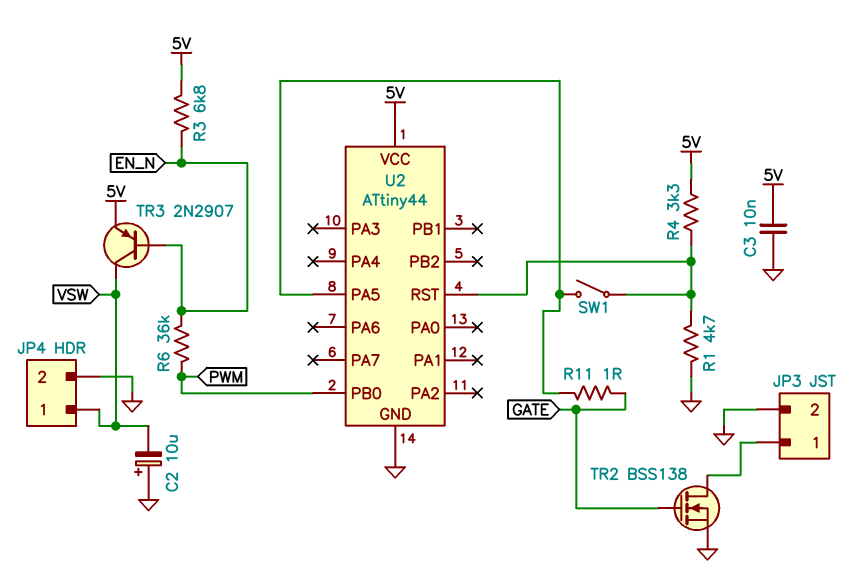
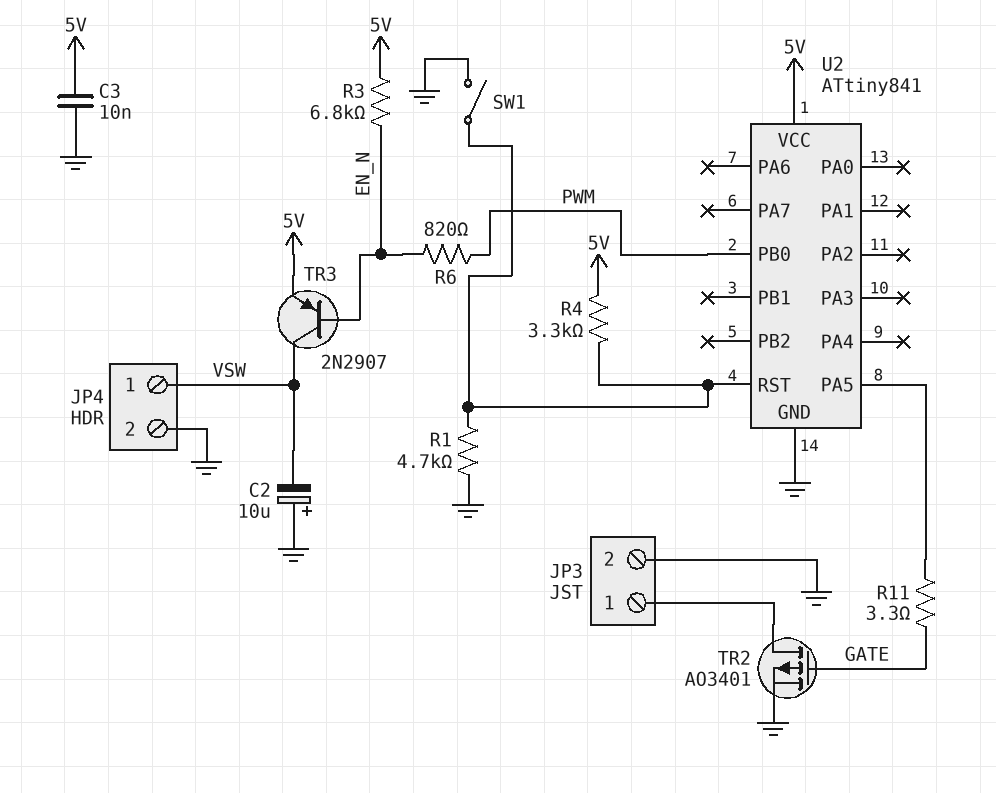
R6: 36k (EN_N, PWM) -> 820 (EN_N, PWM)
R11: 1 (GATE, U2/PA5) -> 3.3 (GATE, U2/PA5)
SW1: switch (U2/PA5, U2/RST) -> switch (GND, U2/RST)
TR2: NMOS BSS138 (G GATE, D JP3/1, S GND) -> PMOS AO3401 (G GATE, D JP3/1, S GND)
U2: ATtiny44 -> ATtiny841

